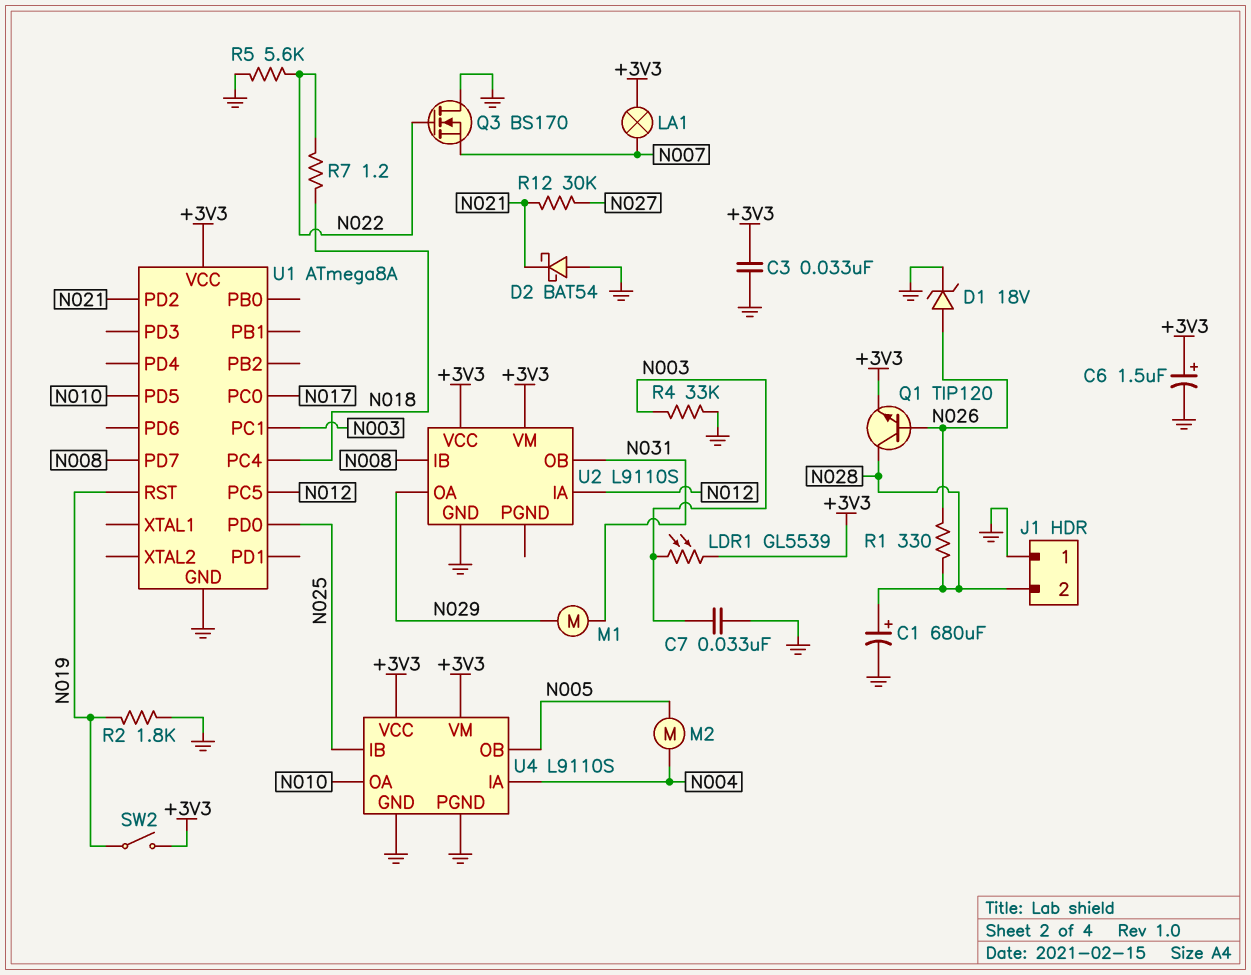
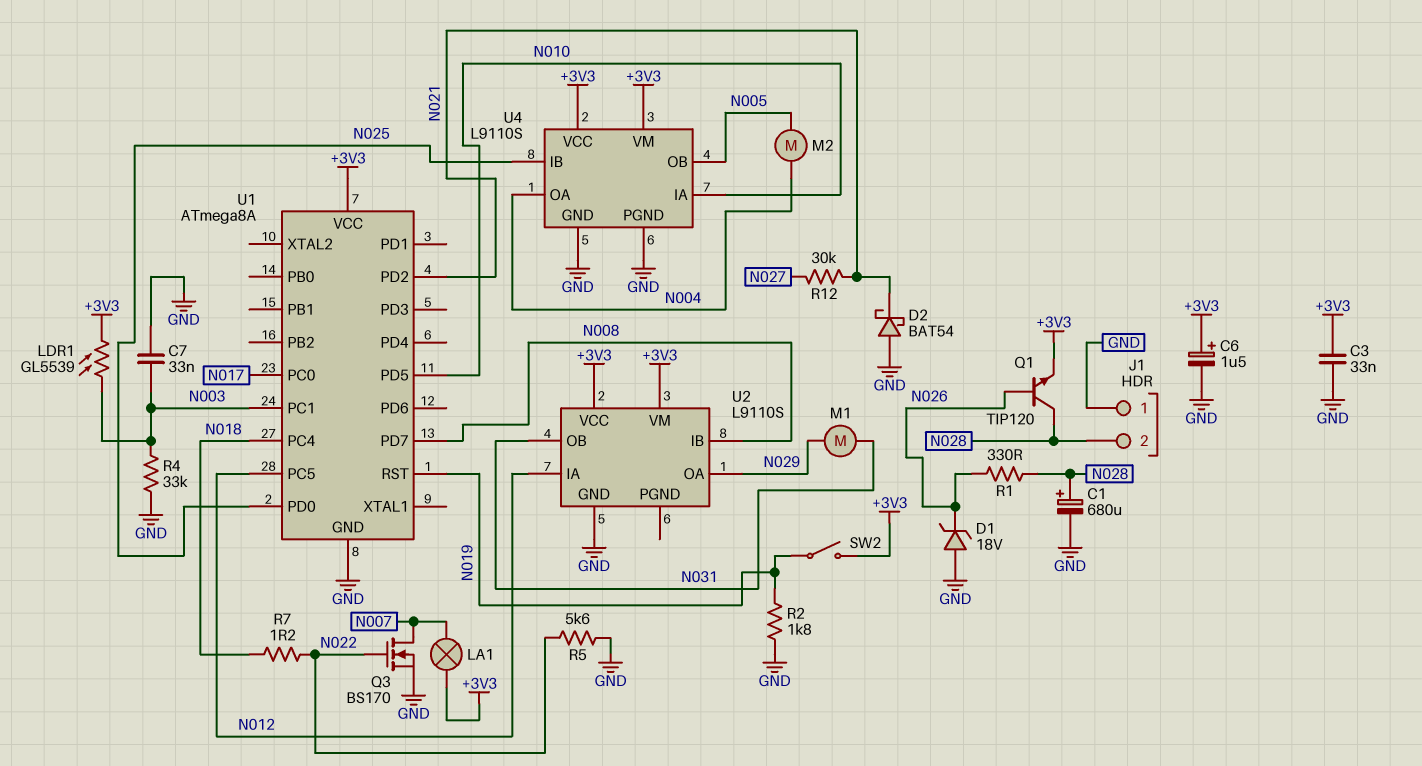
D1: zener 18V (A N026, K GND) -> zener 18V (A GND, K N026)
Q3: NMOS BS170 (G N022, D GND, S N007) -> NMOS BS170 (G N022, D N007, S GND)
U4 pin IA: N004 -> N010
U4 pin OA: N010 -> N004

